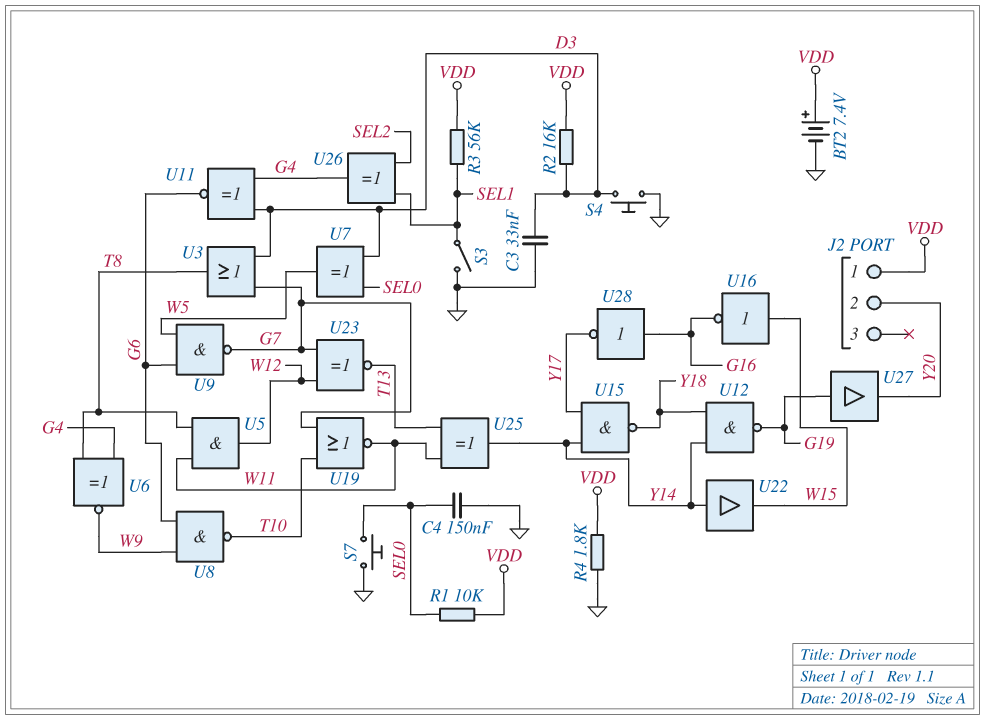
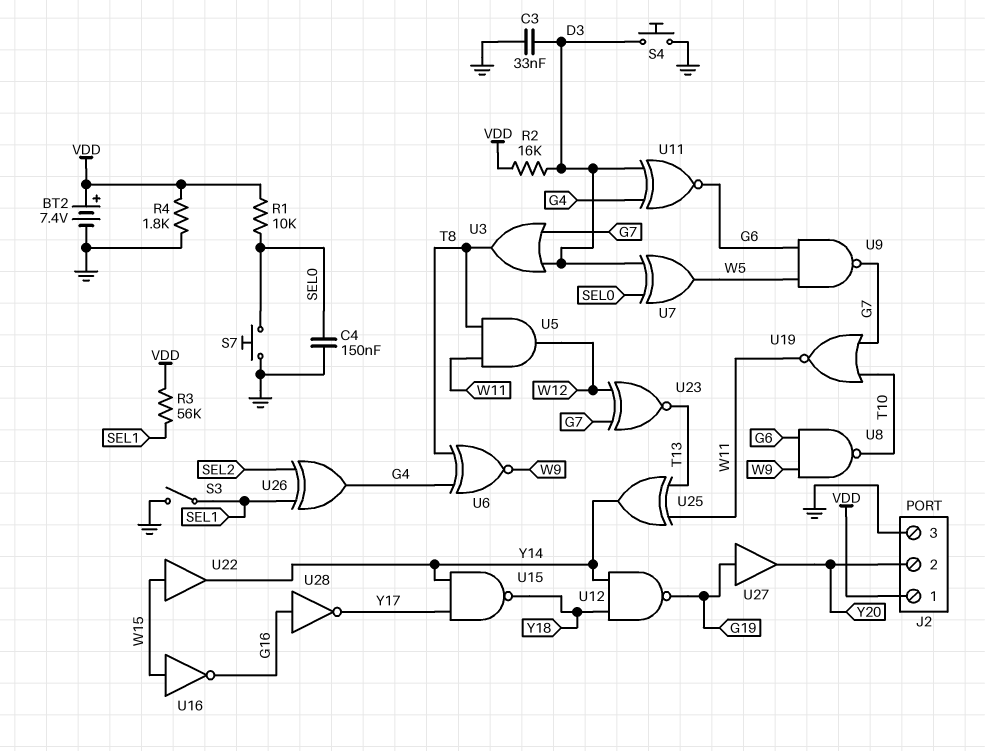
J2 pin 3: none -> GND
U22: buffer (in Y14, out W15) -> buffer (in W15, out Y14)

